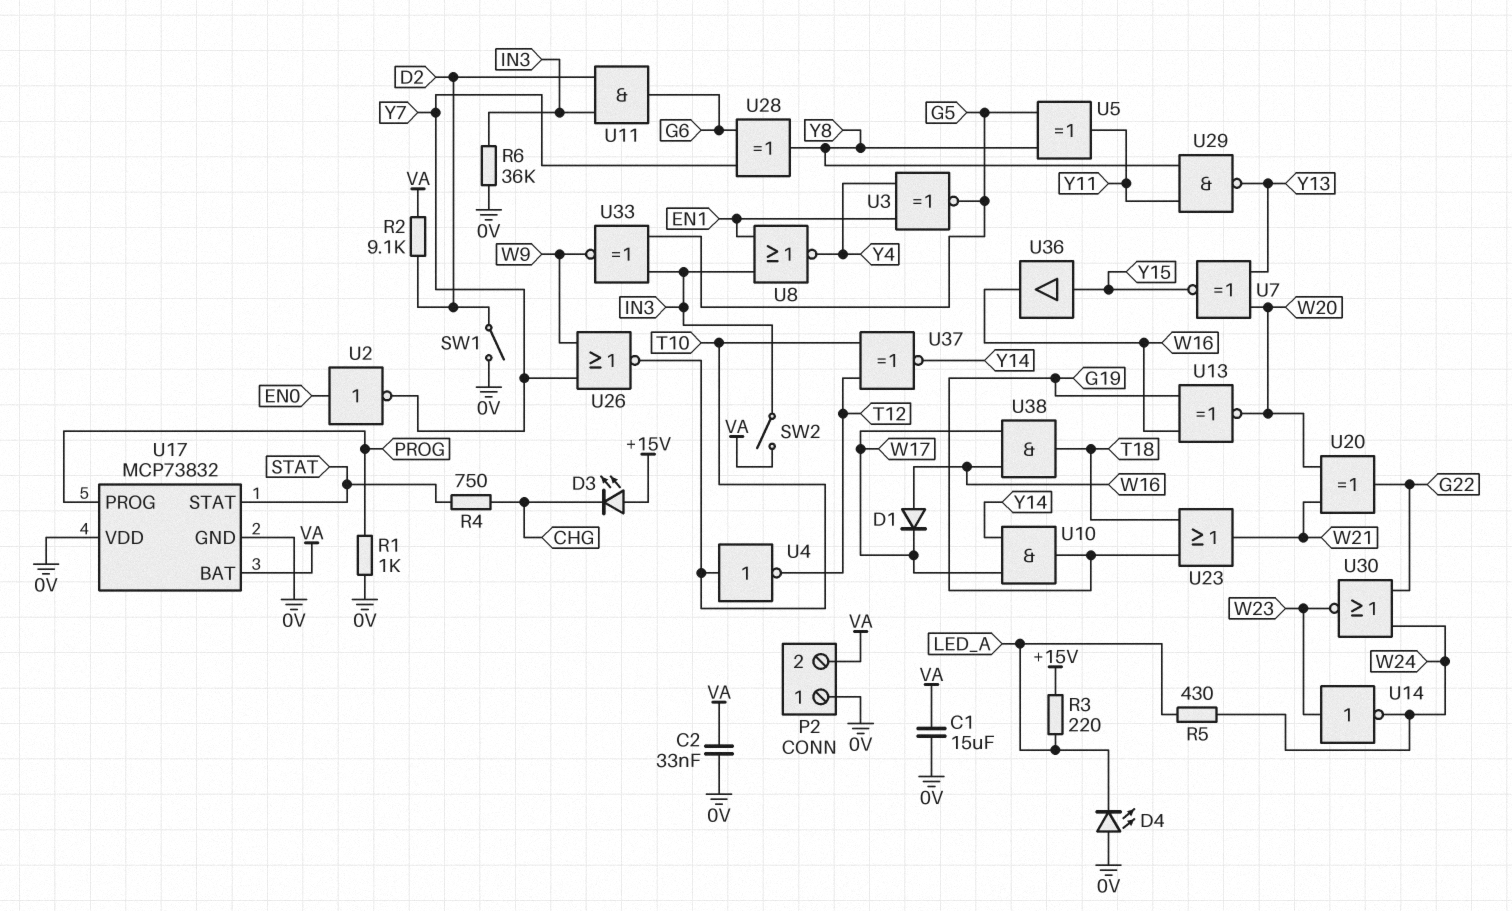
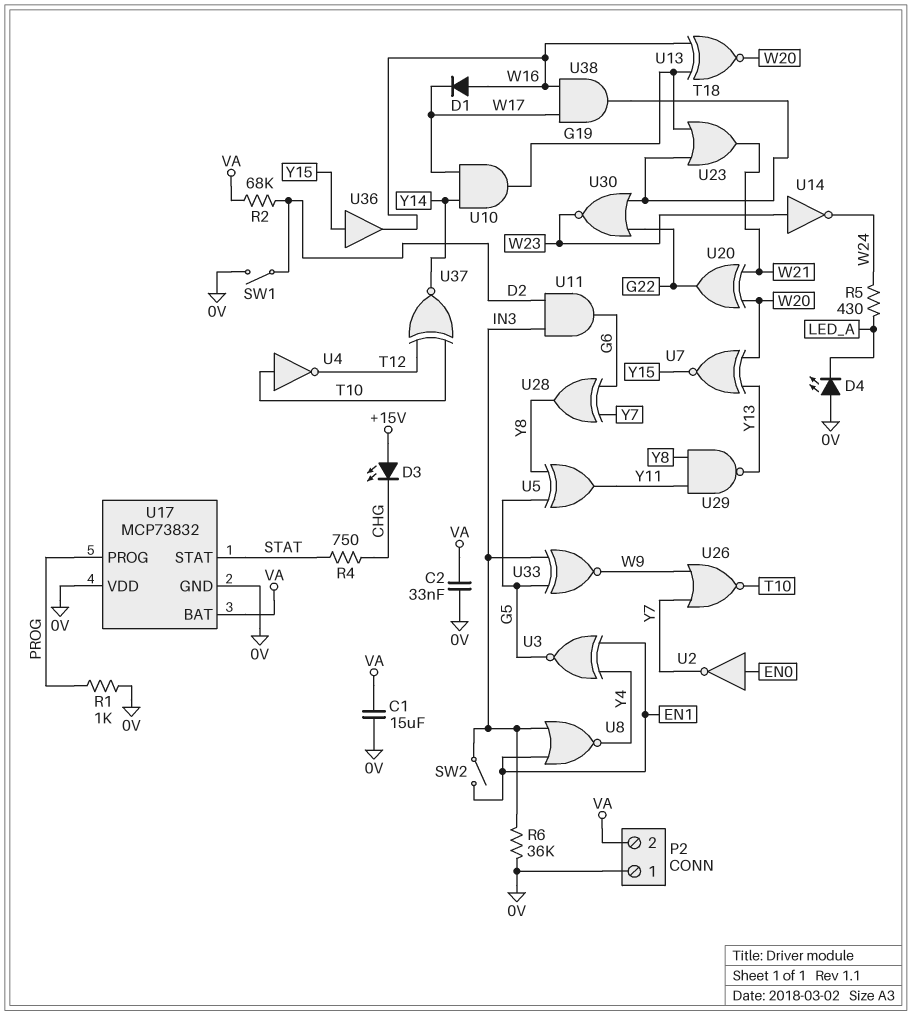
R2: 9.1k (D2, VA) -> 68k (D2, VA)
R3: 220 (+15V, LED_A) -> none
SW2: switch (IN3, VA) -> switch (EN1, IN3)
U30: NOR (in G22, in W24, out W23) -> NOR (in G22, in T18, out W23)

